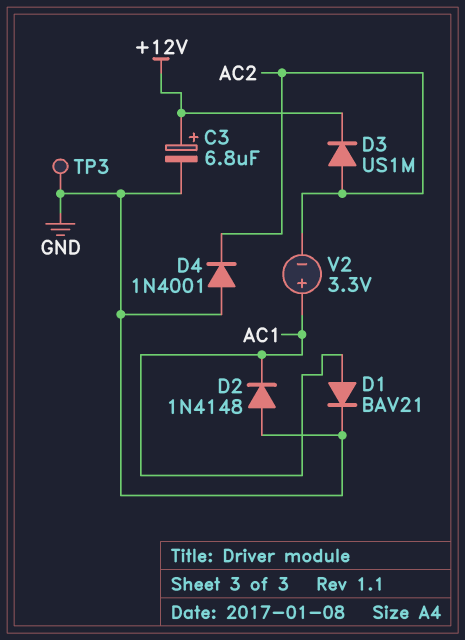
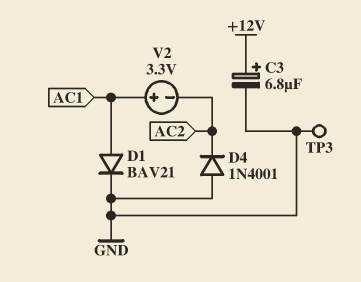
D2: diode 1N4148 (A GND, K AC1) -> none
D3: diode US1M (A AC2, K +12V) -> none

